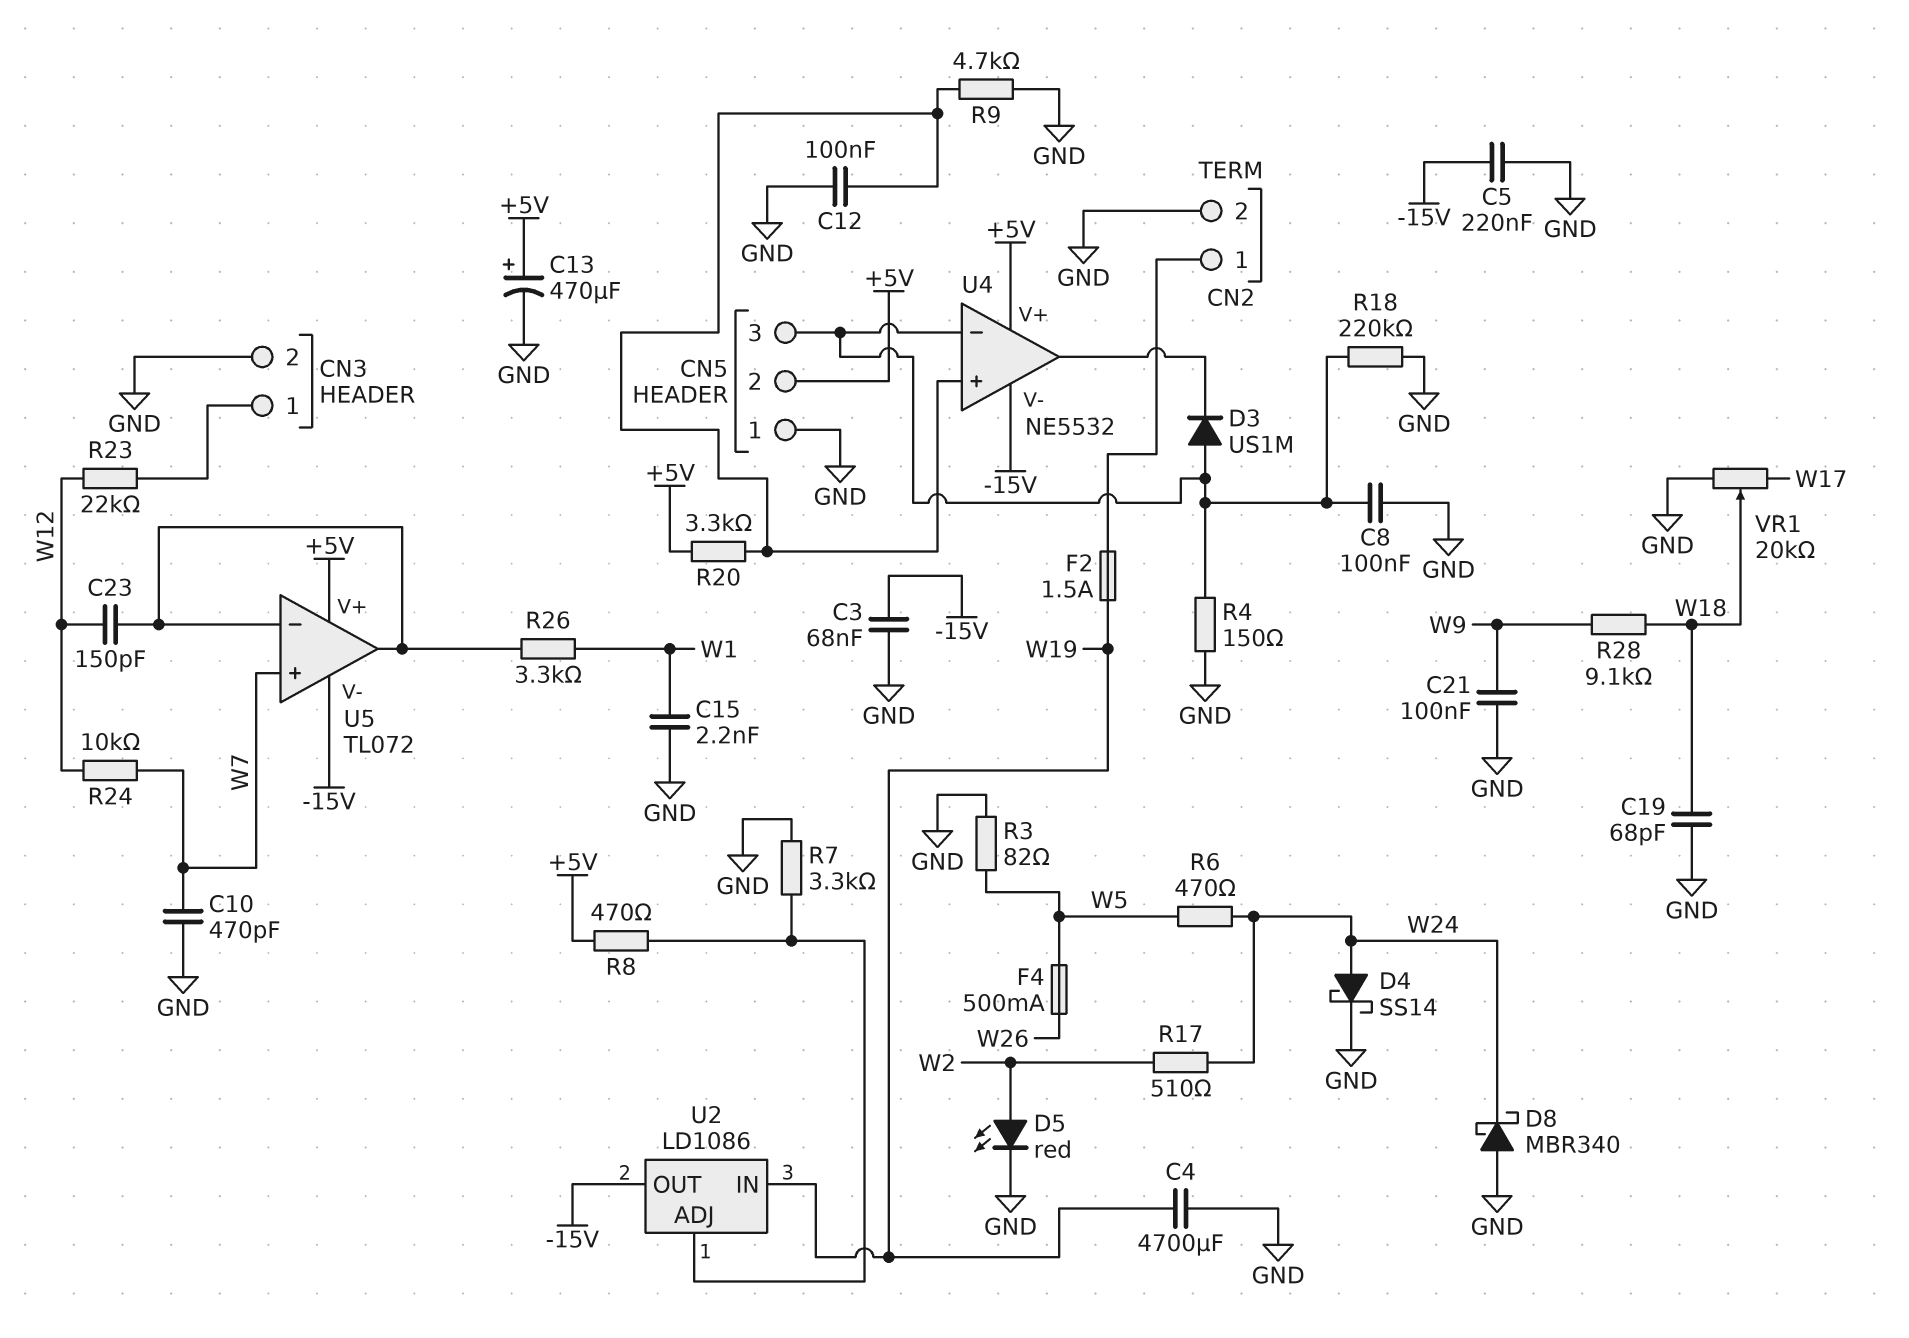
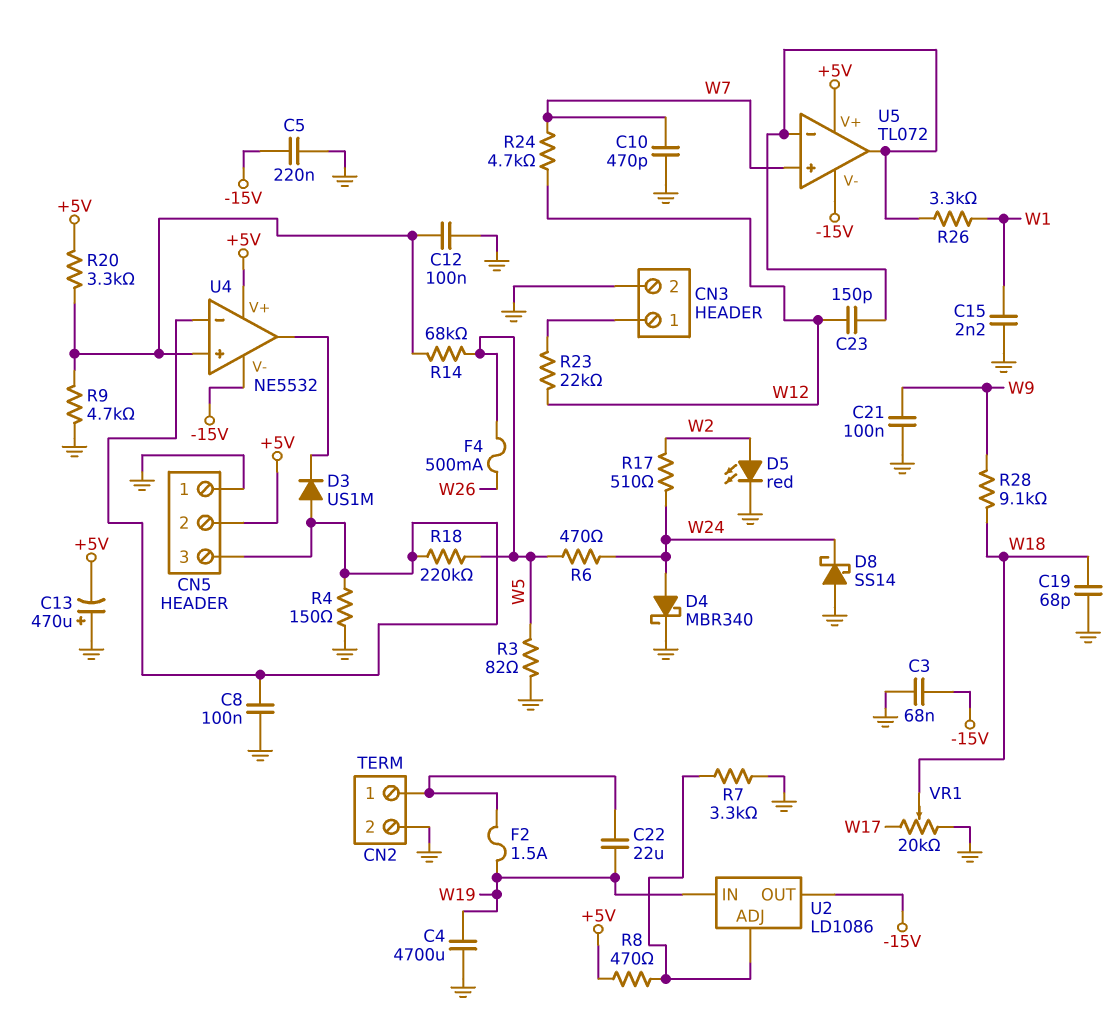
C13: 470uF (plus +5V, minus GND) -> 470uF (plus GND, minus +5V)
C22: none -> 22uF (CN2/1, W19)
D4: schottky SS14 (A W24, K GND) -> schottky MBR340 (A W24, K GND)
D8: schottky MBR340 (A GND, K W24) -> schottky SS14 (A GND, K W24)
R14: none -> 68k (U4/in+, W5)
R18: 220k (CN5/3, GND) -> 220k (CN5/3, W5)
R24: 10k (W7, W12) -> 4.7k (W7, W12)

